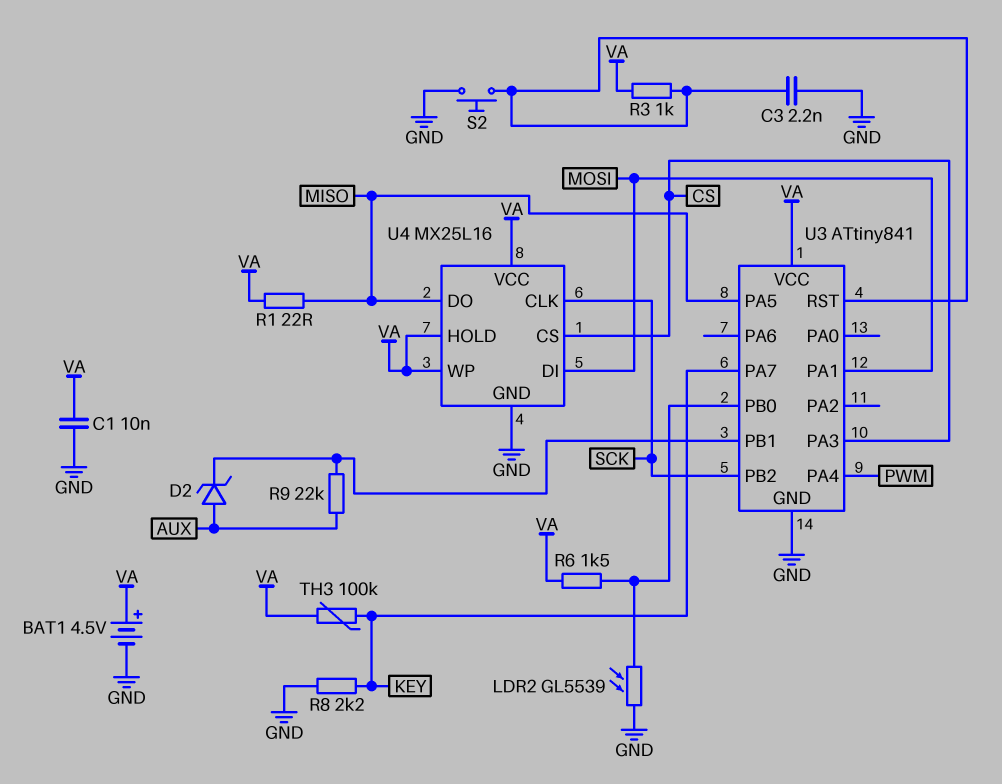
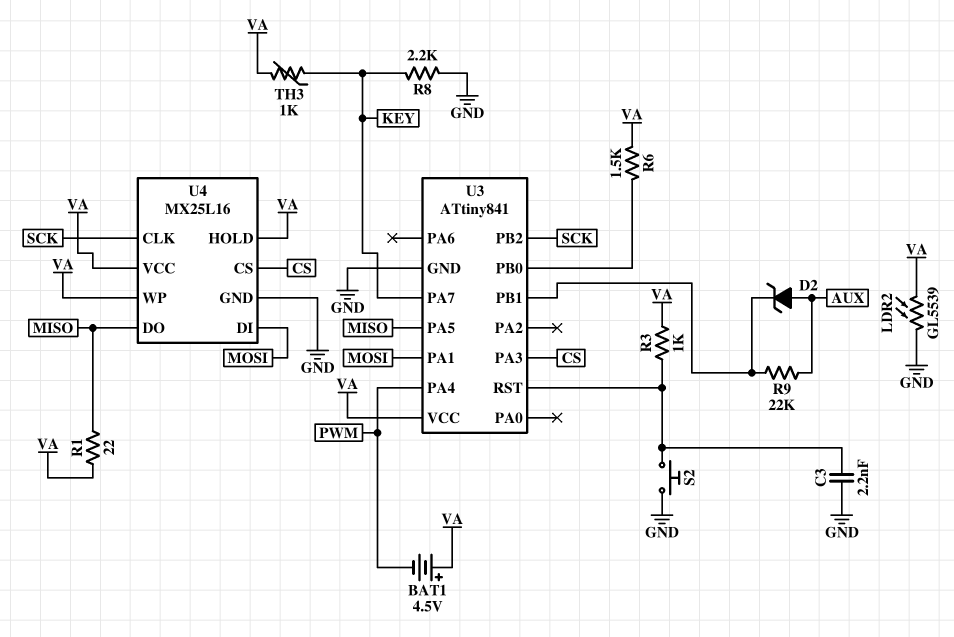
BAT1: 4.5V (plus VA, minus GND) -> 4.5V (plus VA, minus PWM)
C1: 10nF (GND, VA) -> none
LDR2: GL5539 (GND, U3/PB0) -> GL5539 (GND, VA)
TH3: 100k (KEY, VA) -> 1k (KEY, VA)

